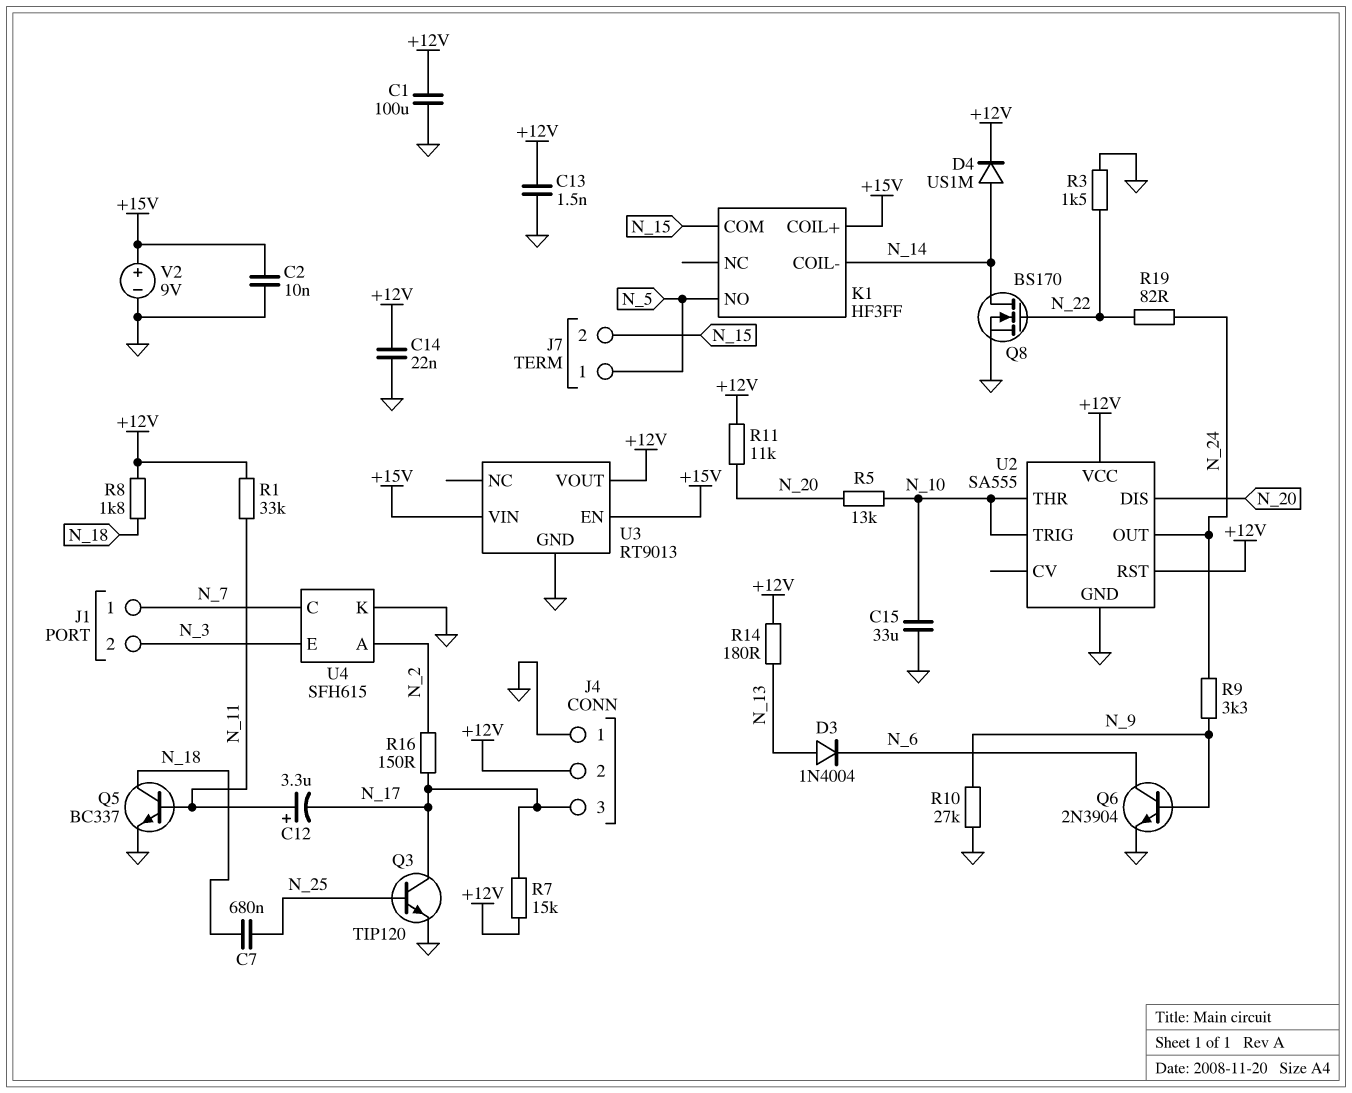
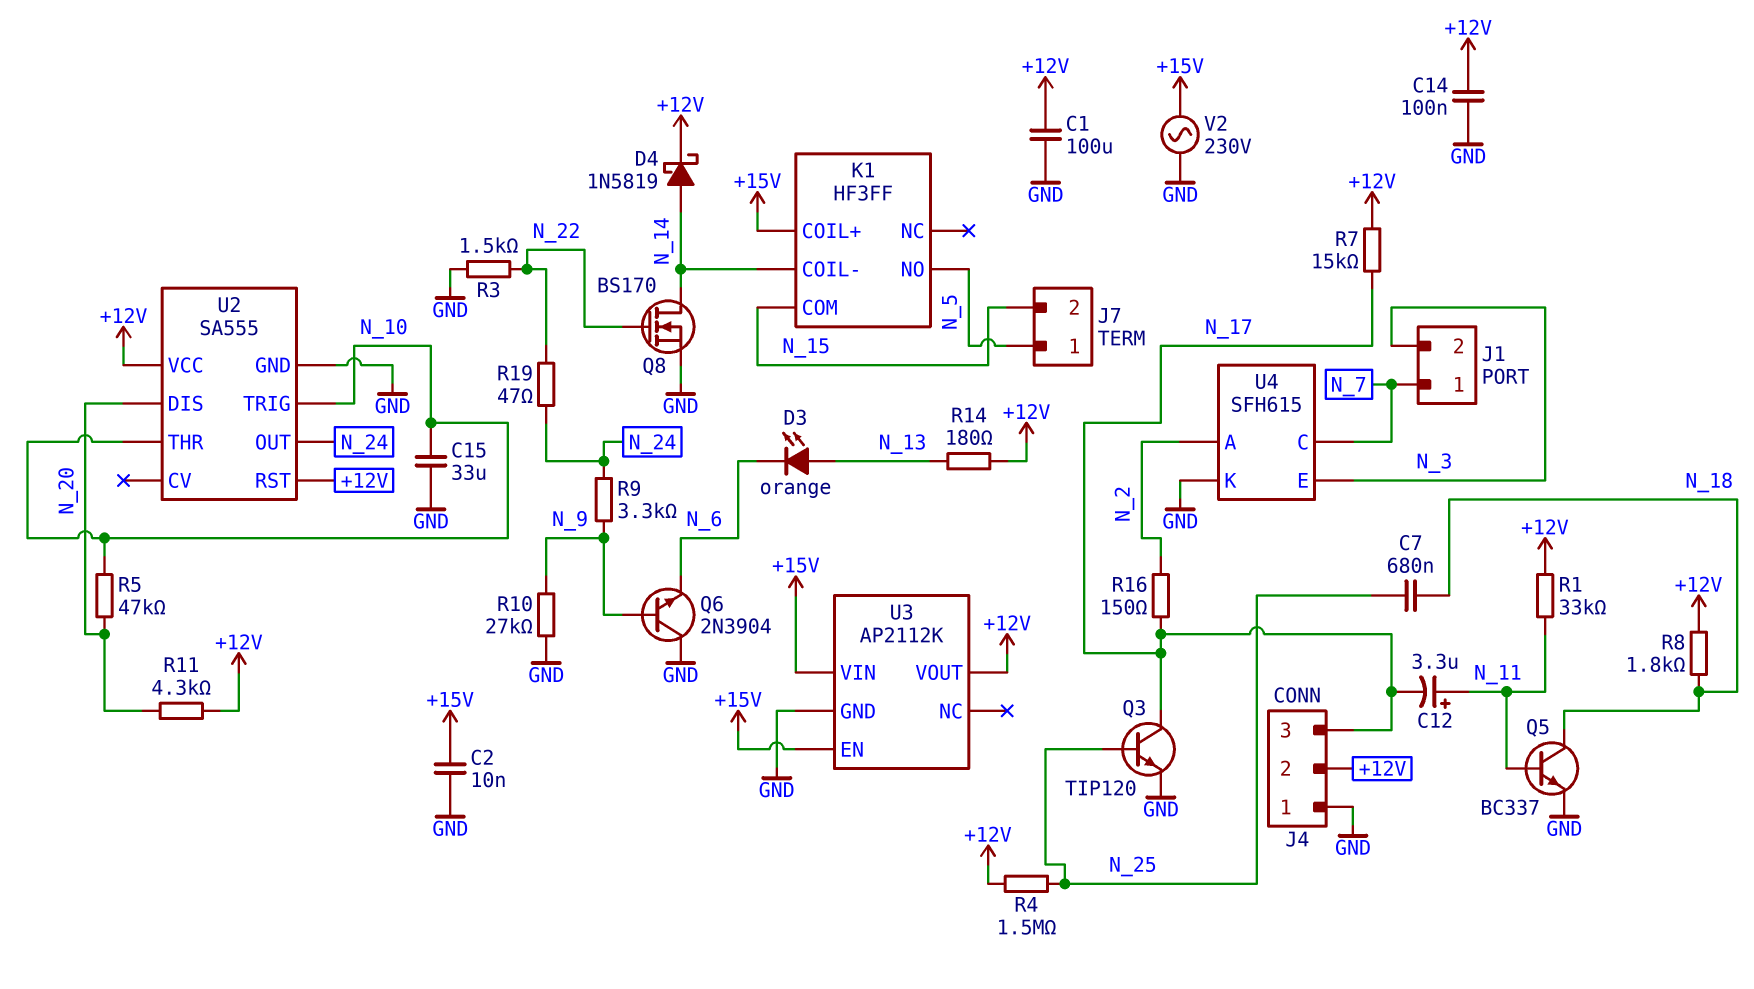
C13: 1.5nF (+12V, GND) -> none
C14: 22nF (+12V, GND) -> 100nF (+12V, GND)
D3: diode 1N4004 (A N_13, K N_6) -> LED orange (A N_13, K N_6)
D4: diode US1M (A N_14, K +12V) -> schottky 1N5819 (A N_14, K +12V)
Q6: NPN 2N3904 (B N_9, C N_6, E GND) -> NPN 2N3904 (B N_9, C GND, E N_6)
R4: none -> 1.5M (+12V, N_25)
R5: 13k (N_10, N_20) -> 47k (N_10, N_20)
R11: 11k (+12V, N_20) -> 4.3k (+12V, N_20)
R19: 82 (N_22, N_24) -> 47 (N_22, N_24)
U3: RT9013 -> AP2112K
V2: 9V (plus +15V, minus GND) -> AC 230V (+15V, GND)

